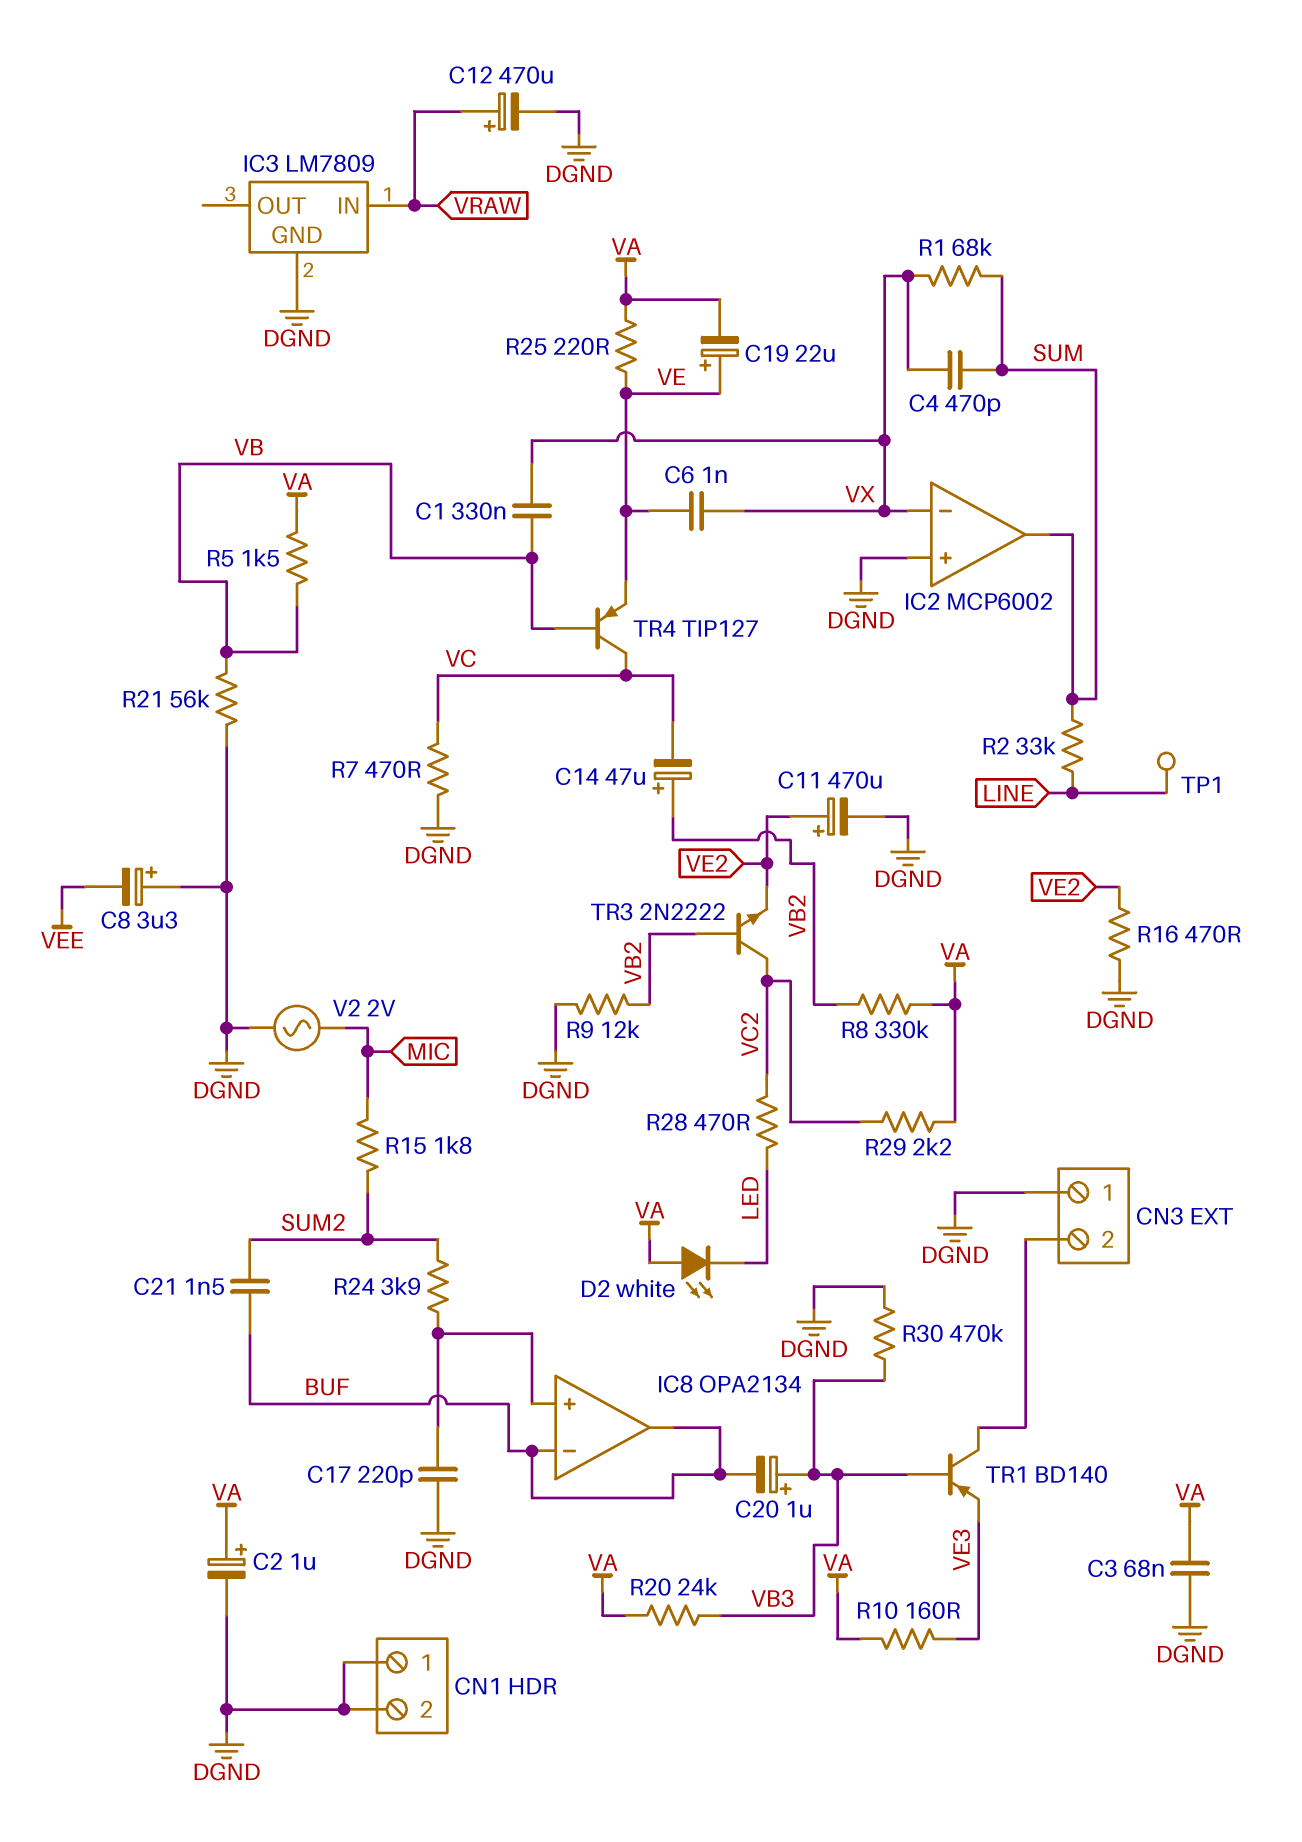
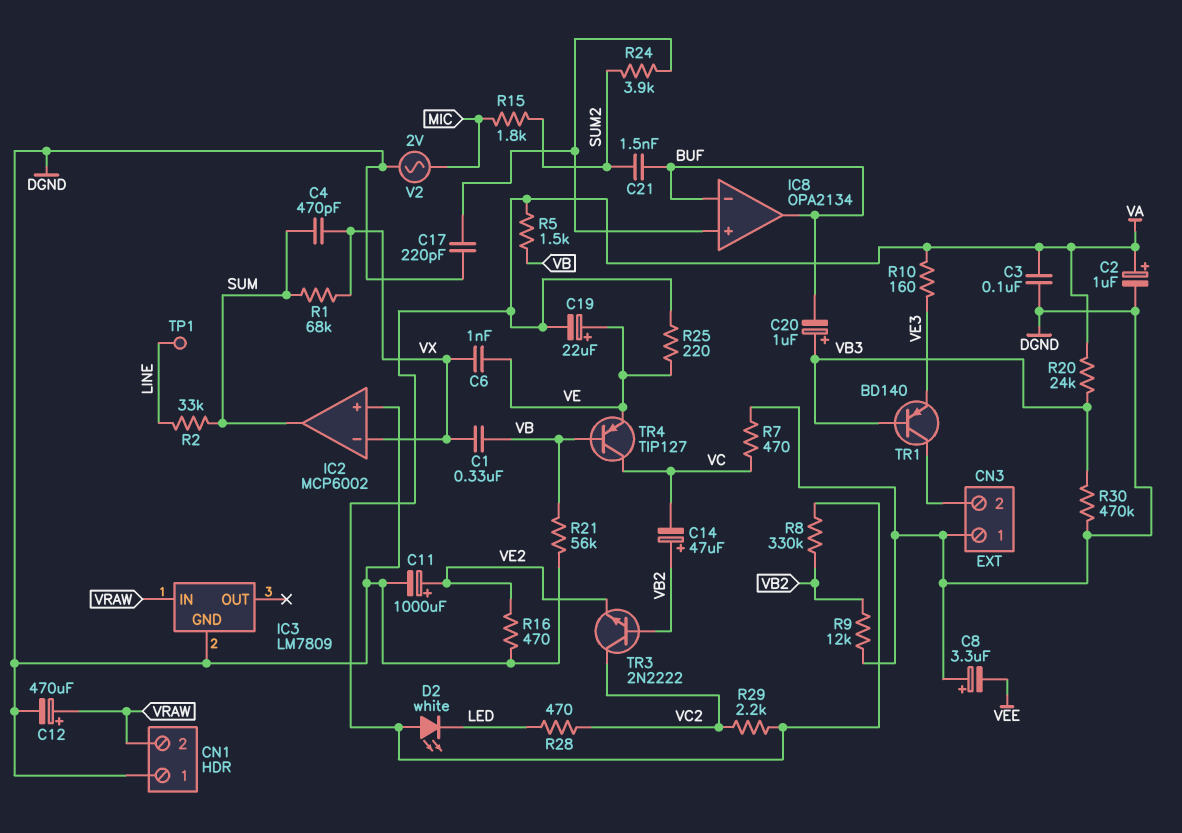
C3: 68nF (DGND, VA) -> 100nF (DGND, VA)
C11: 470uF (plus VE2, minus DGND) -> 1000uF (plus VE2, minus DGND)
CN1 pin 2: DGND -> VRAW

